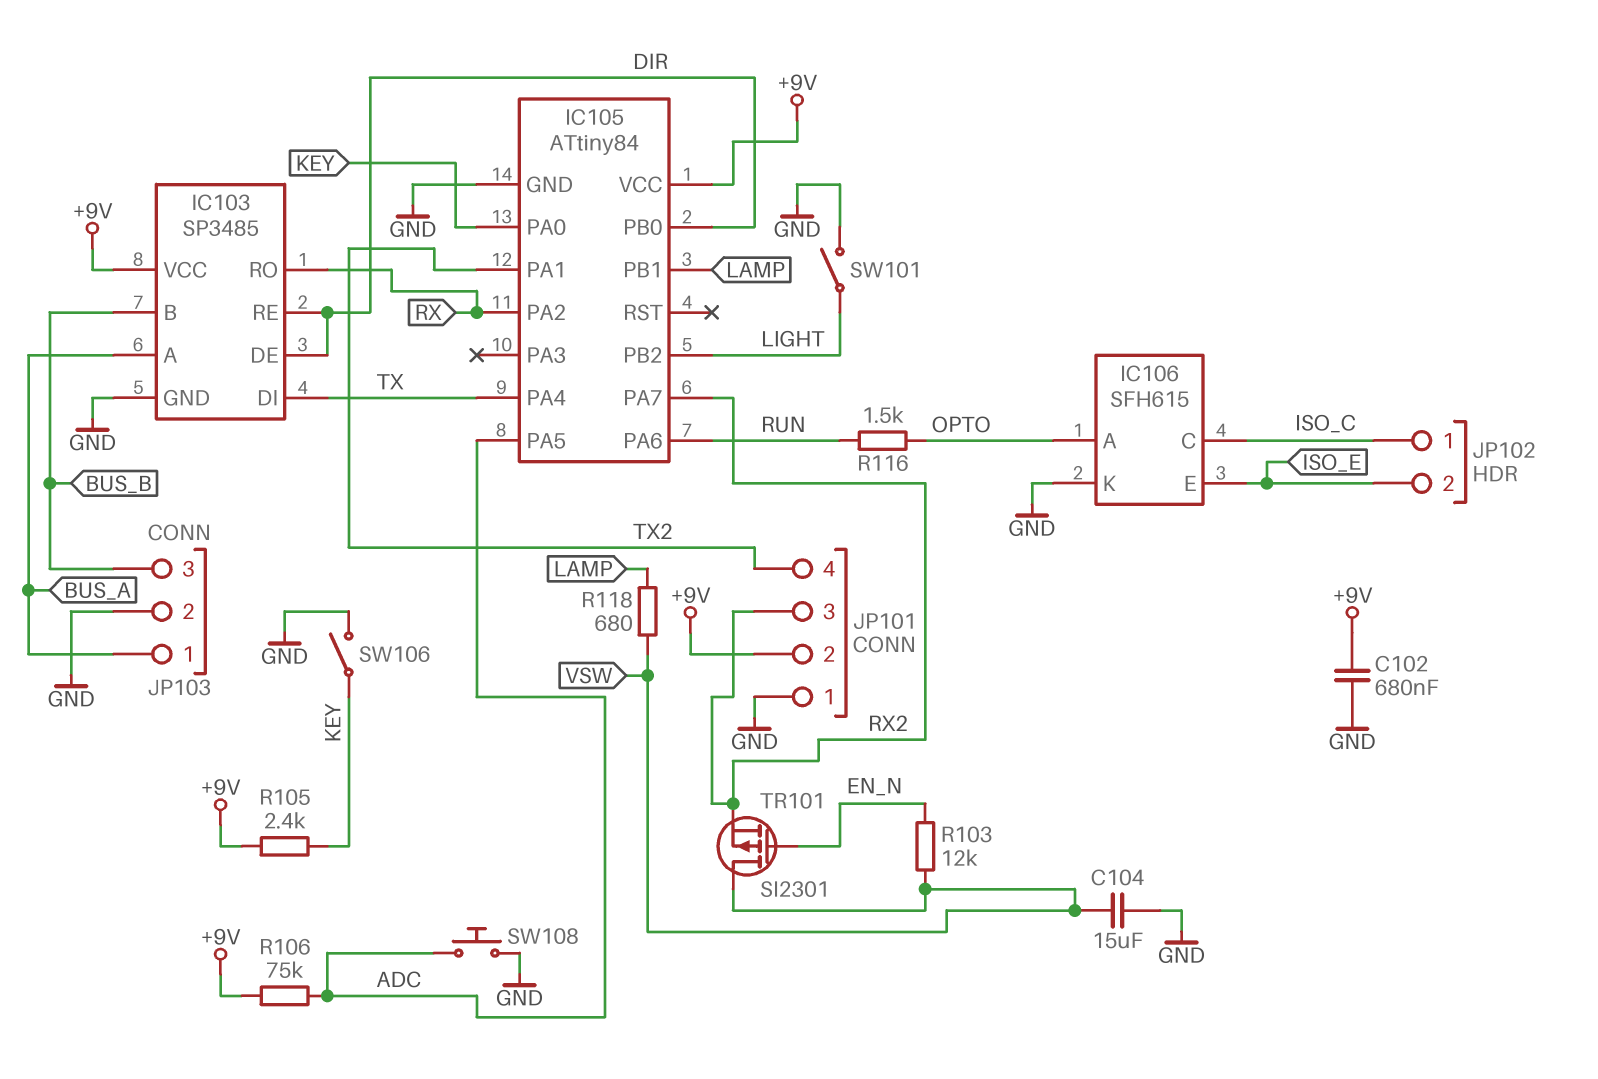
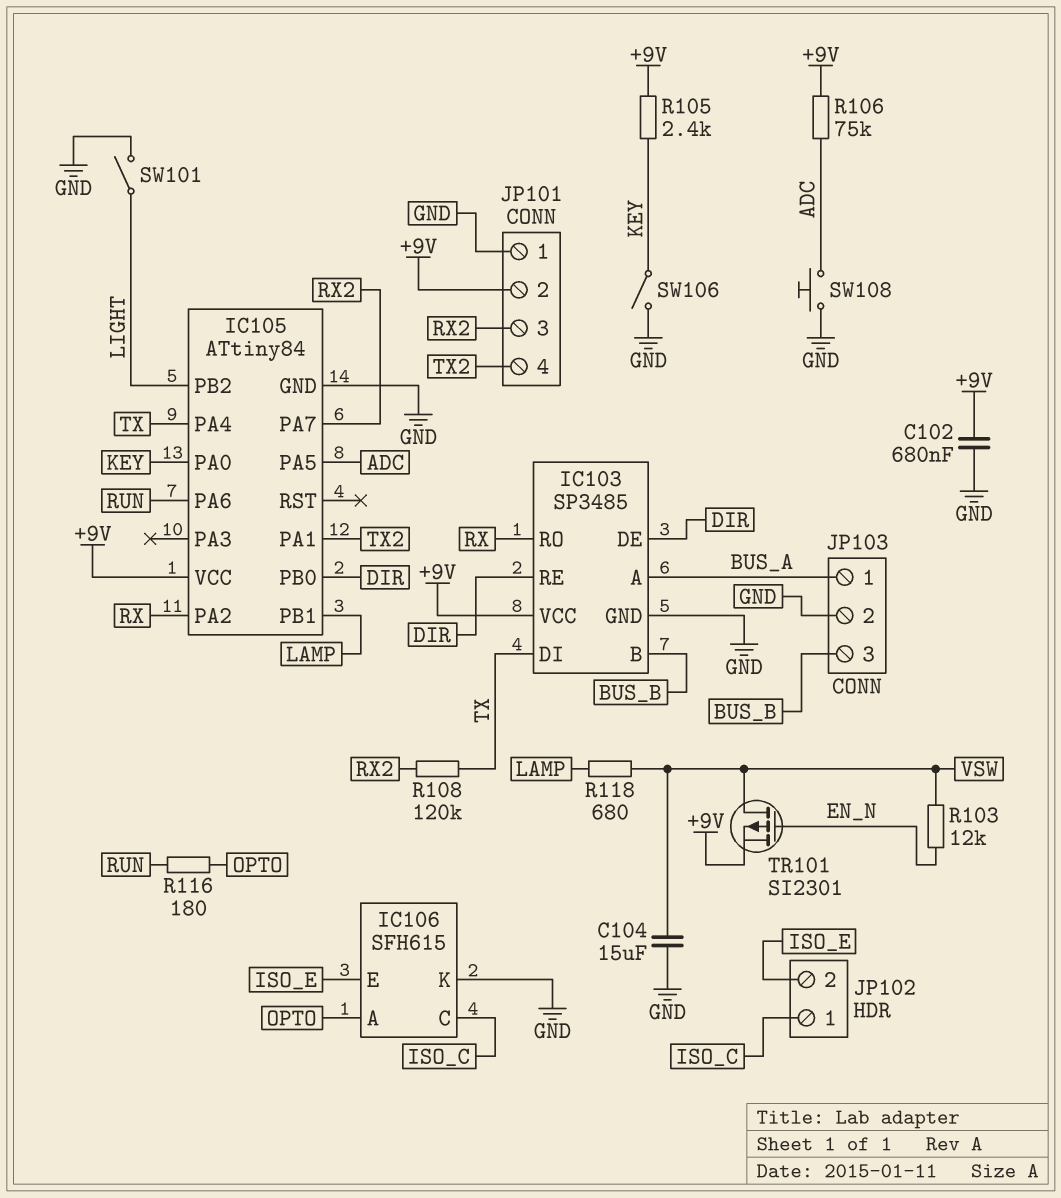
R108: none -> 120k (RX2, TX)
R116: 1.5k (OPTO, RUN) -> 180 (OPTO, RUN)
TR101: PMOS SI2301 (G EN_N, D VSW, S RX2) -> PMOS SI2301 (G EN_N, D VSW, S +9V)

